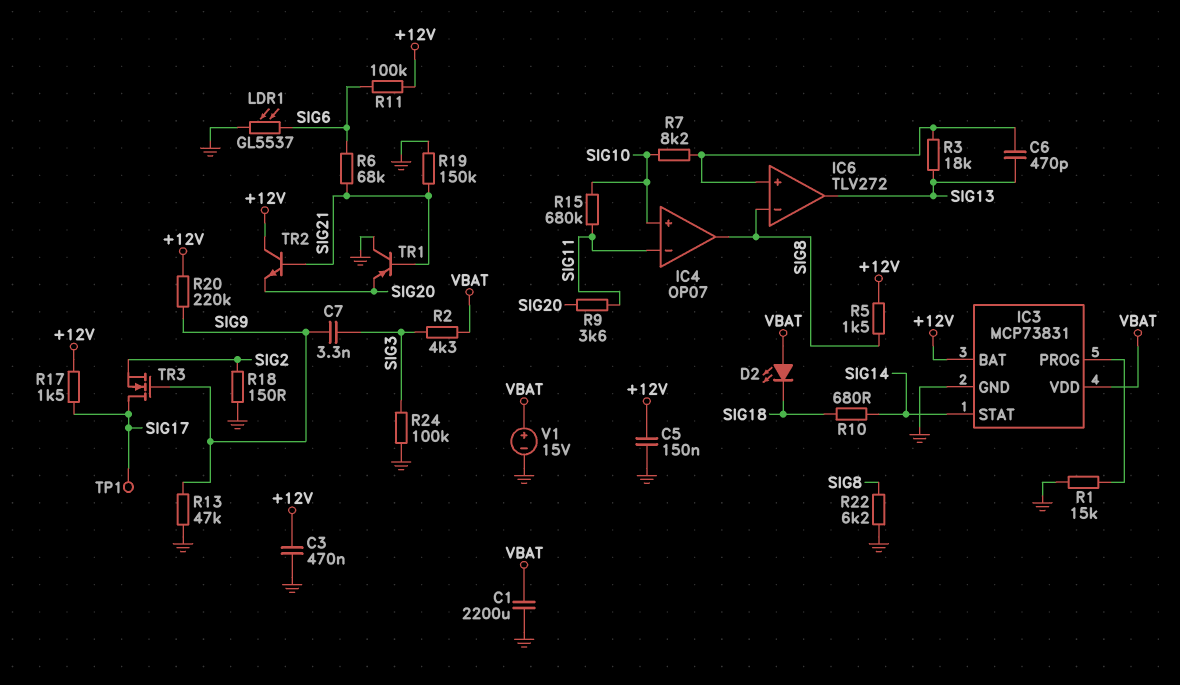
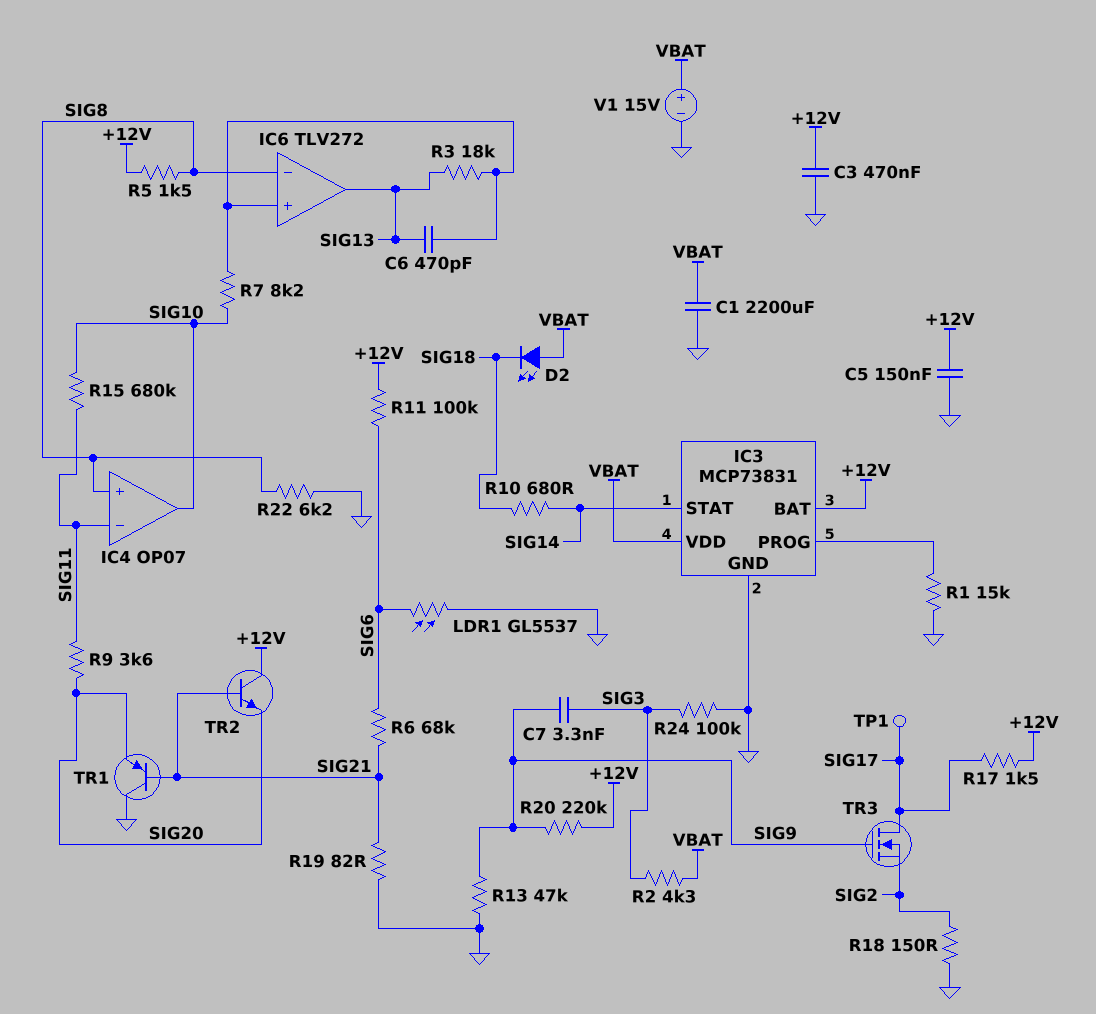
IC4 pin in+: SIG10 -> SIG8
IC4 pin out: SIG8 -> SIG10
R19: 150k (GND, SIG21) -> 82 (GND, SIG21)

